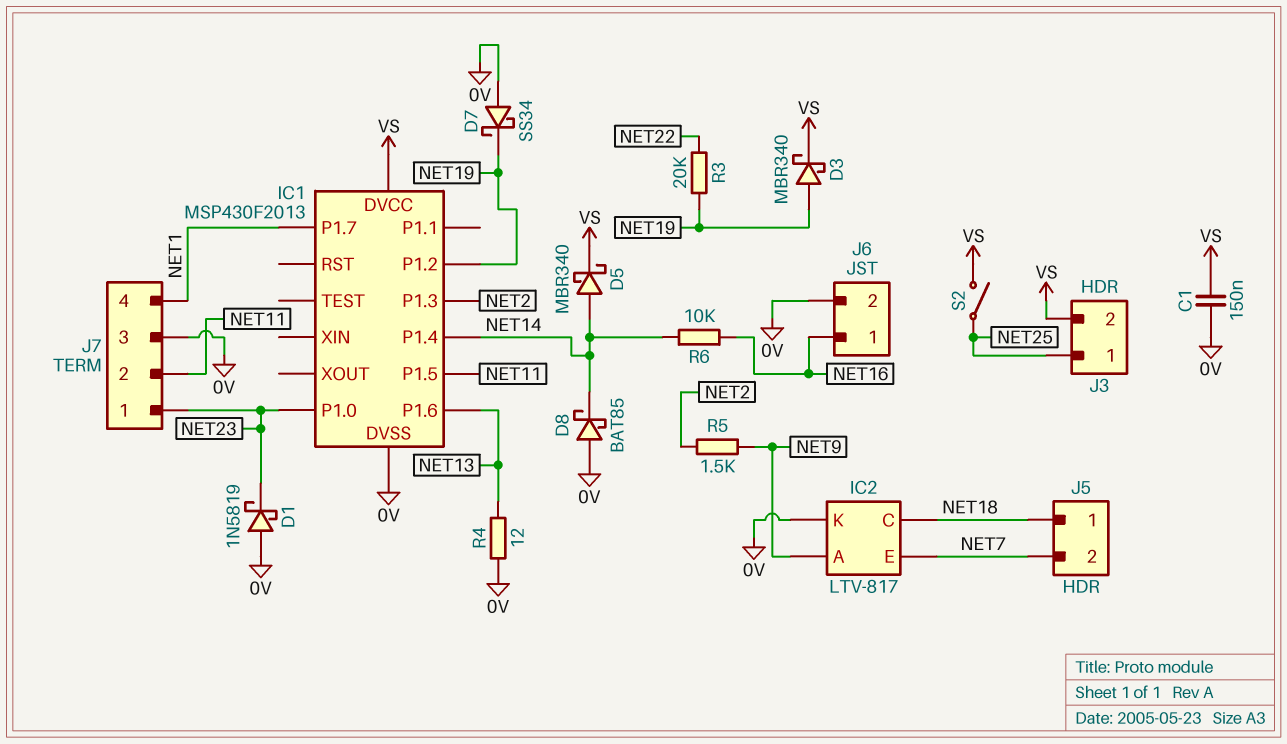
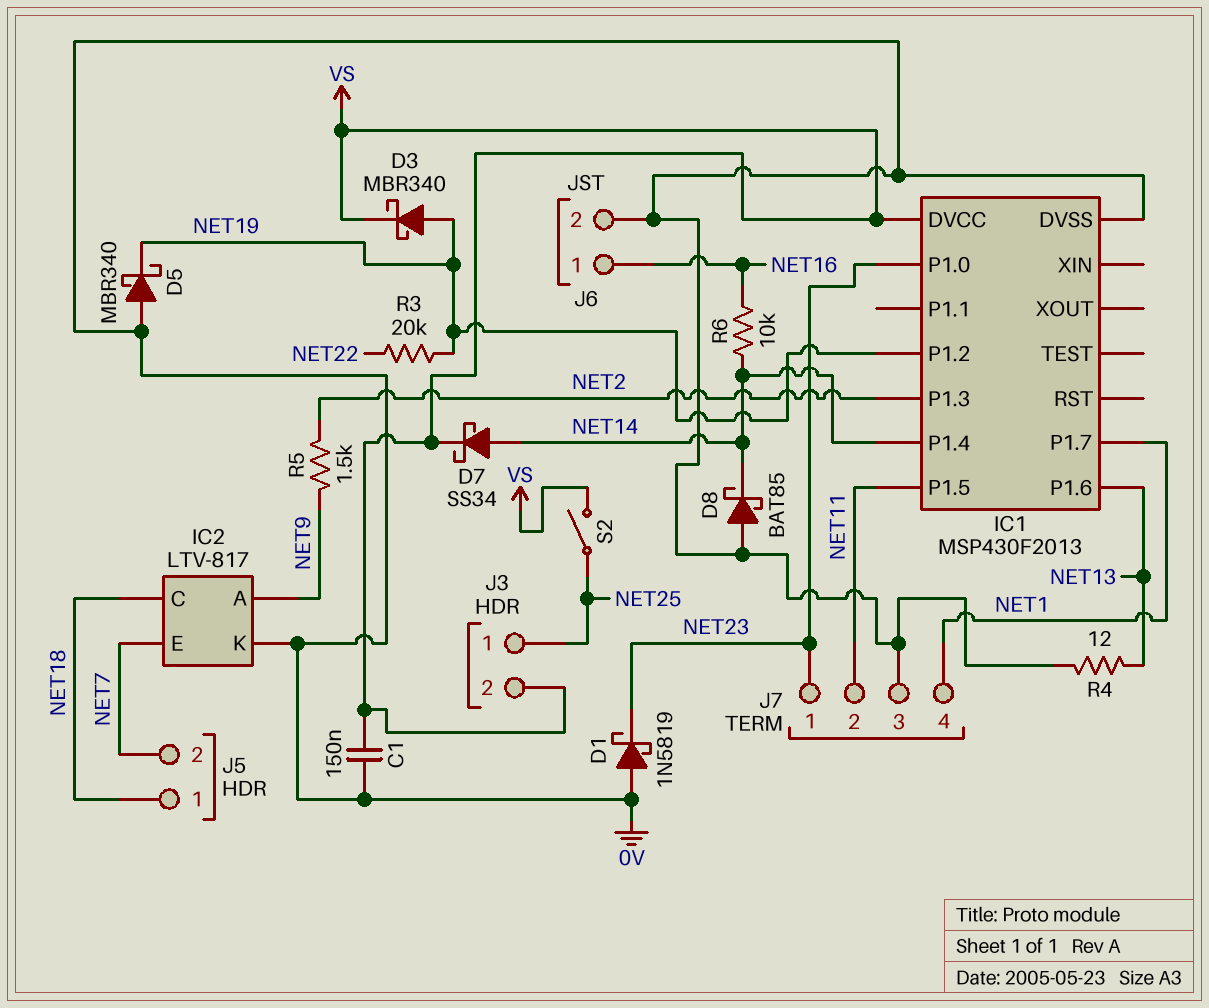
D5: schottky MBR340 (A NET14, K VS) -> schottky MBR340 (A 0V, K NET19)
D7: schottky SS34 (A 0V, K NET19) -> schottky SS34 (A NET14, K VS)

